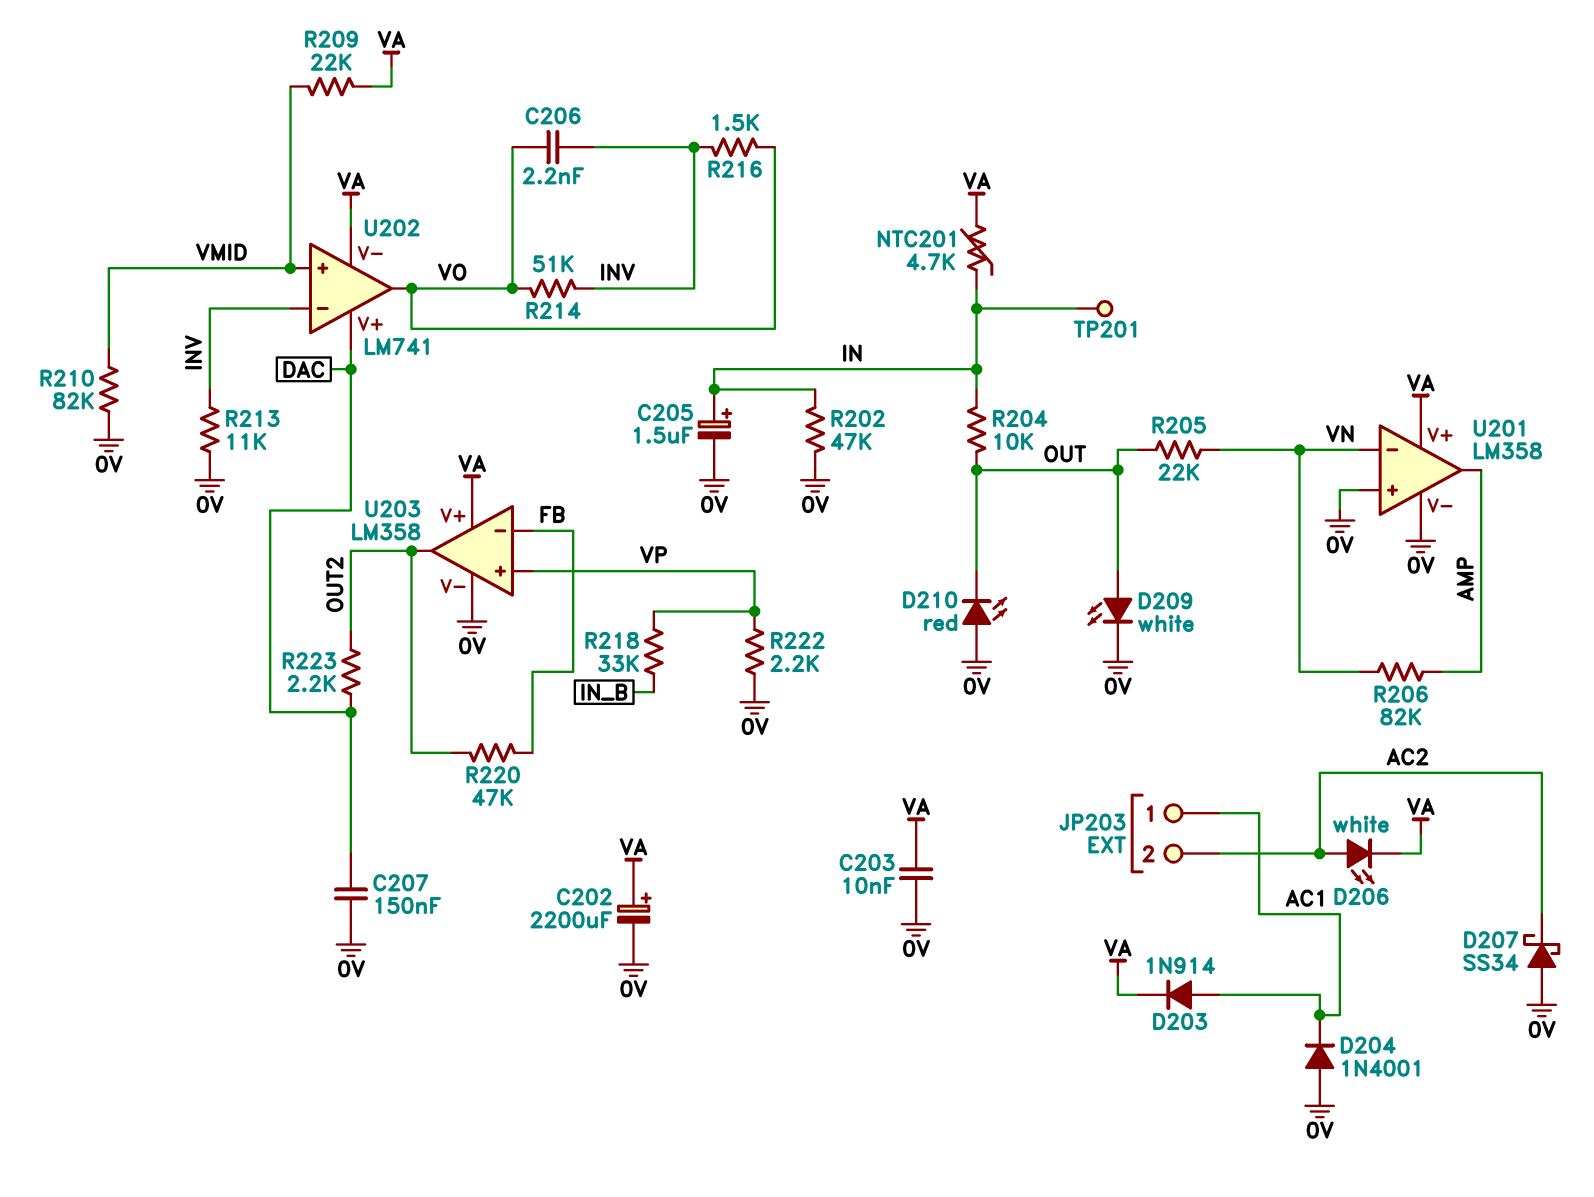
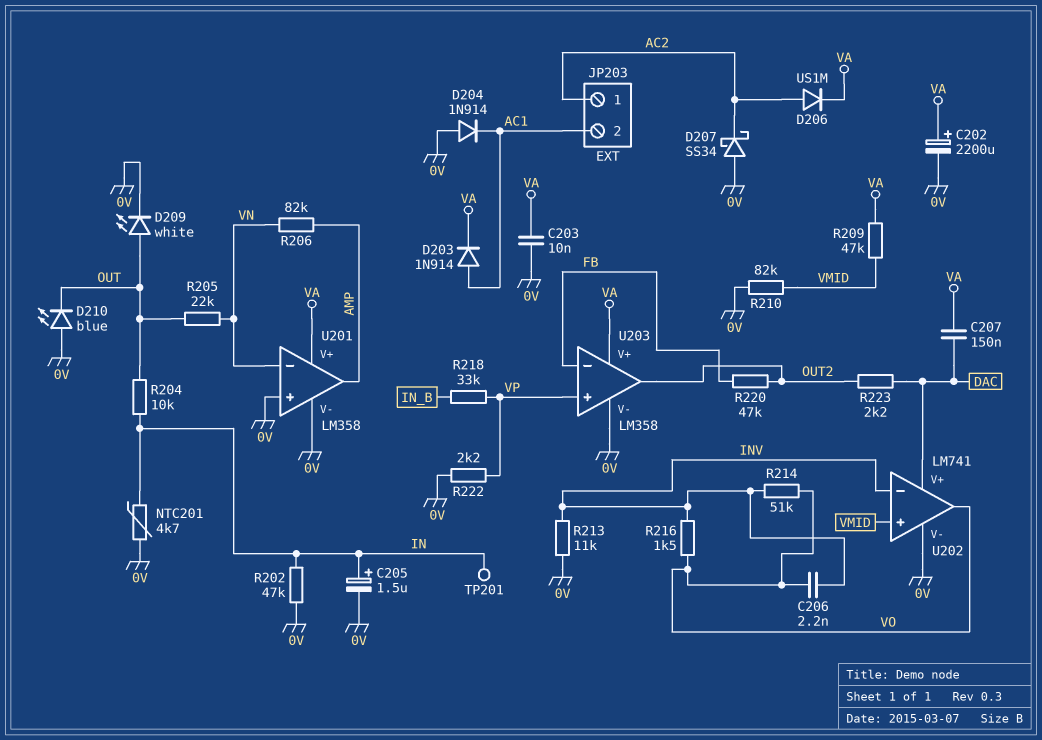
C207: 150nF (0V, DAC) -> 150nF (DAC, VA)
D204: diode 1N4001 (A 0V, K AC1) -> diode 1N914 (A 0V, K AC1)
D206: LED white (A AC2, K VA) -> diode US1M (A AC2, K VA)
D210: LED red (A 0V, K OUT) -> LED blue (A 0V, K OUT)
JP203 pin 1: AC1 -> AC2
JP203 pin 2: AC2 -> AC1
NTC201: 4.7k (IN, VA) -> 4.7k (0V, IN)
R209: 22k (VA, VMID) -> 47k (VA, VMID)
U202 pin V-: VA -> 0V

